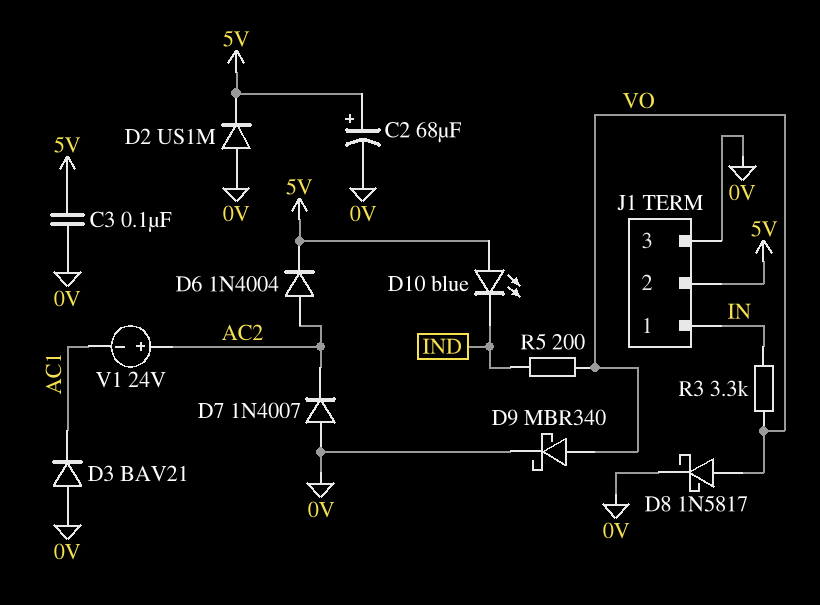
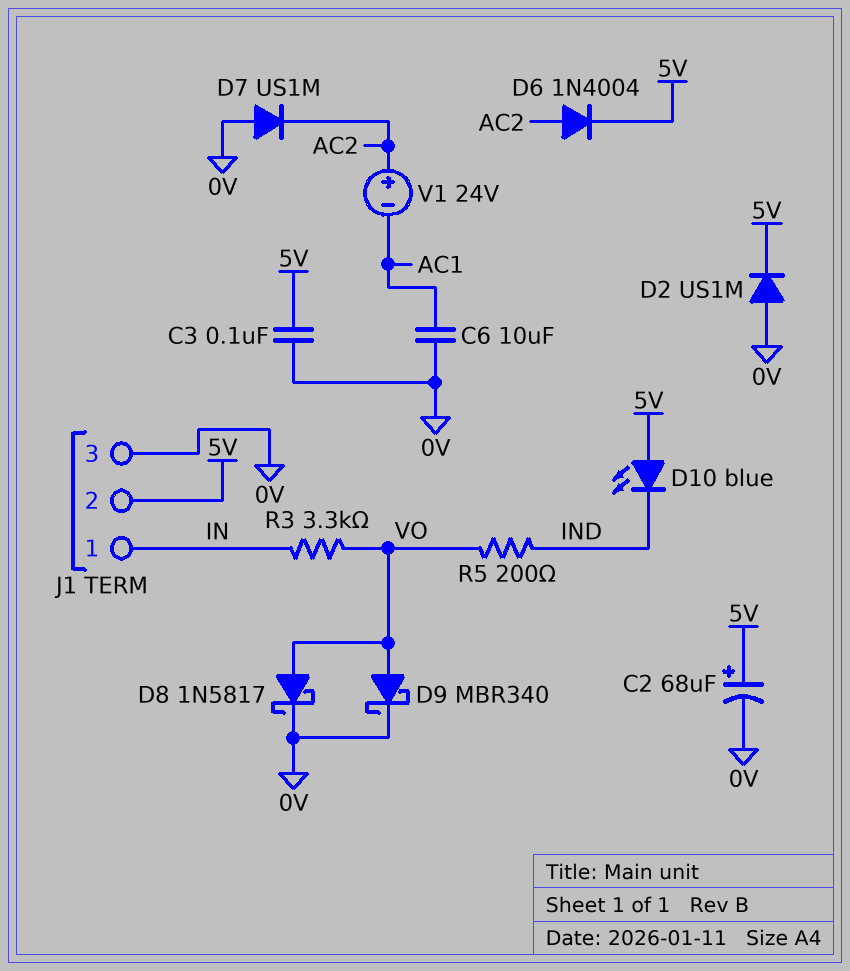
C6: none -> 10uF (0V, AC1)
D3: diode BAV21 (A 0V, K AC1) -> none
D7: diode 1N4007 (A 0V, K AC2) -> diode US1M (A 0V, K AC2)

